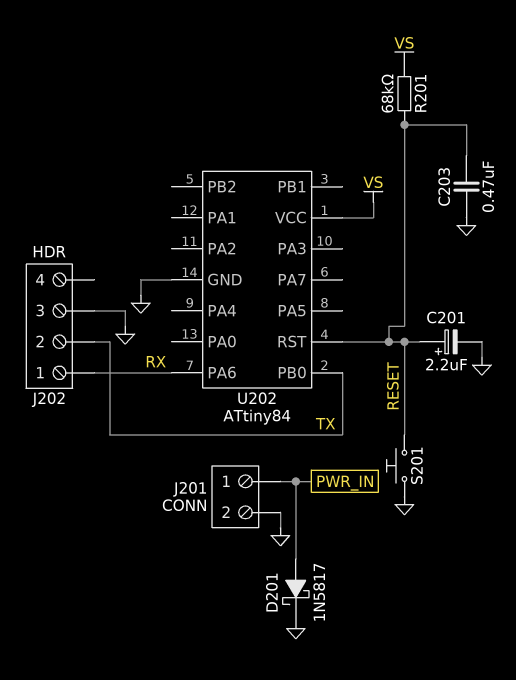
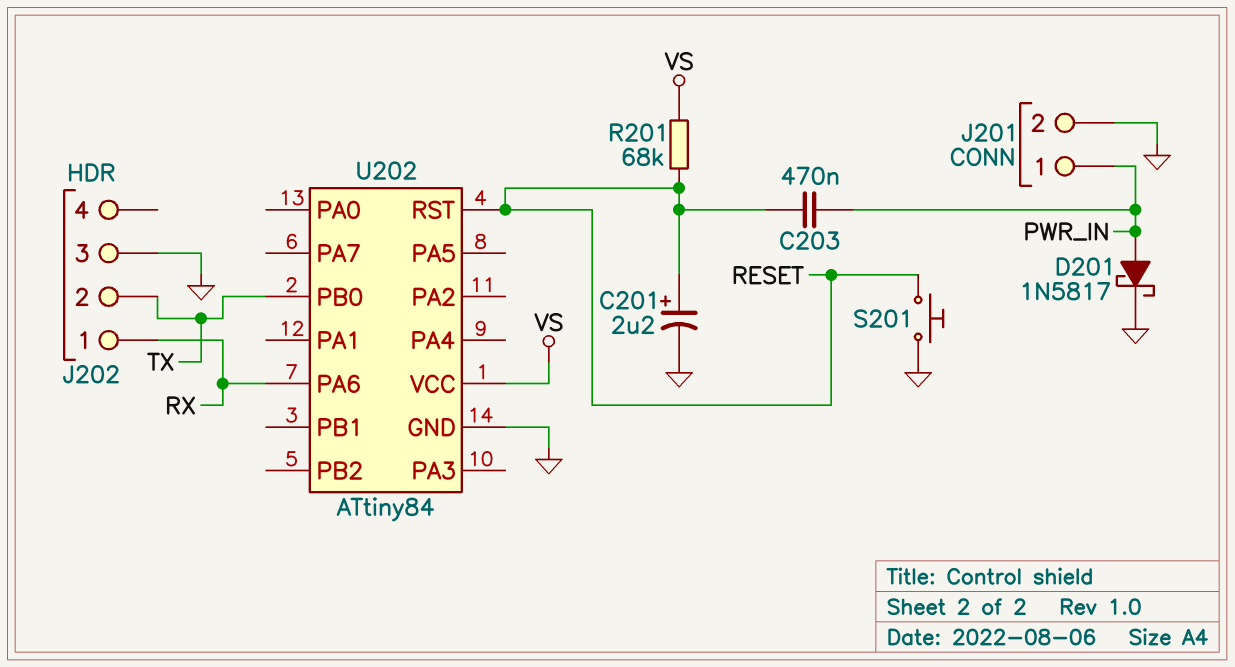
C203: 470nF (GND, RESET) -> 470nF (PWR_IN, RESET)

